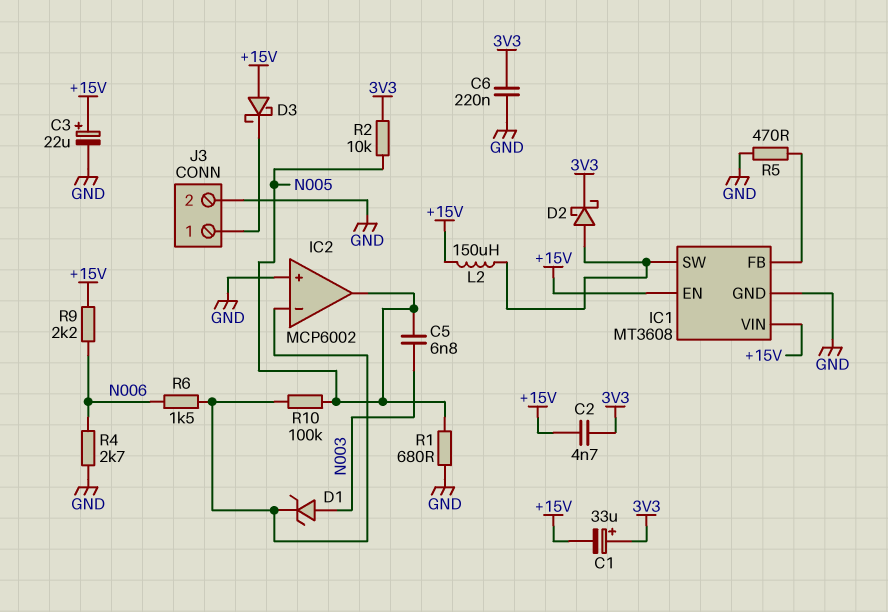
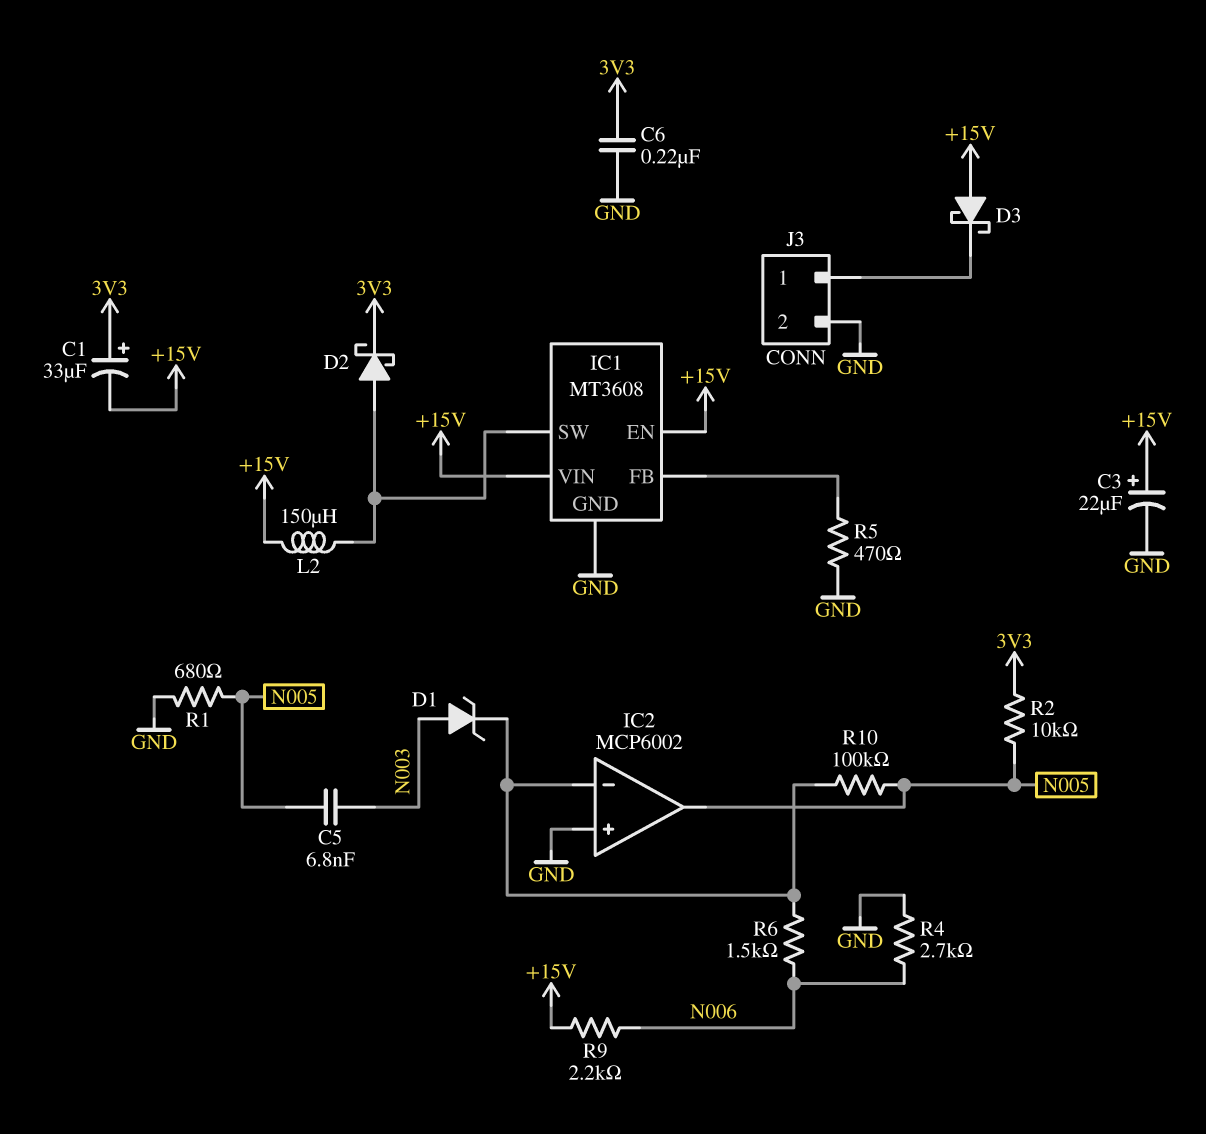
C2: 4.7nF (+15V, 3V3) -> none

